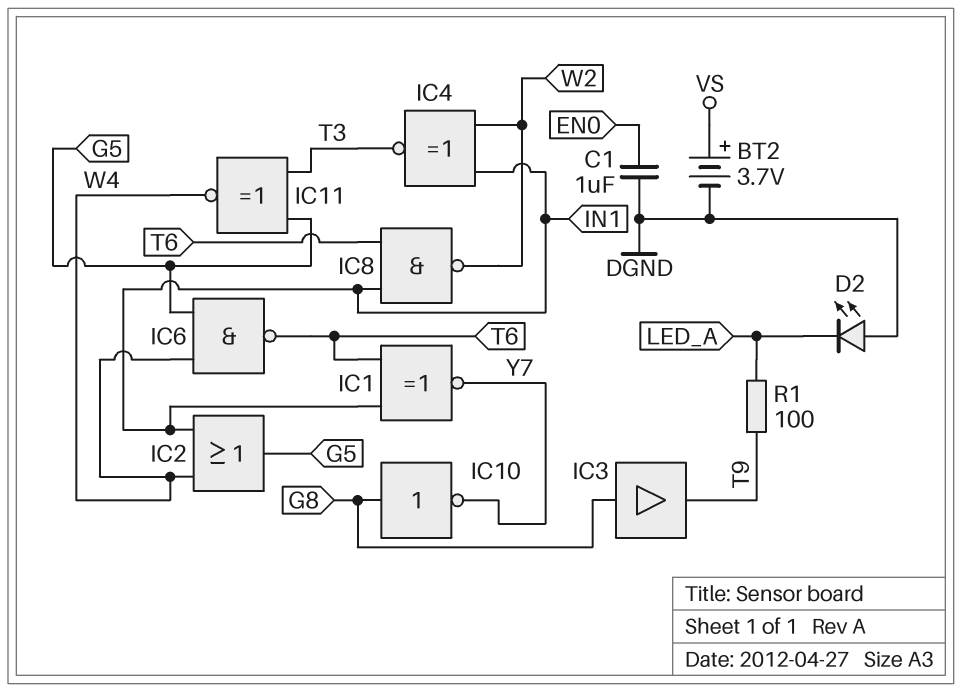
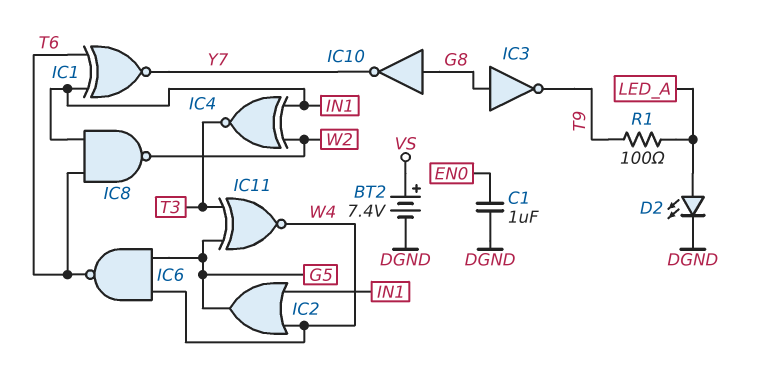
BT2: 3.7V (plus VS, minus DGND) -> 7.4V (plus VS, minus DGND)
D2: LED (A DGND, K LED_A) -> LED (A LED_A, K DGND)
IC3: buffer (in G8, out T9) -> NOT (in G8, out T9)

